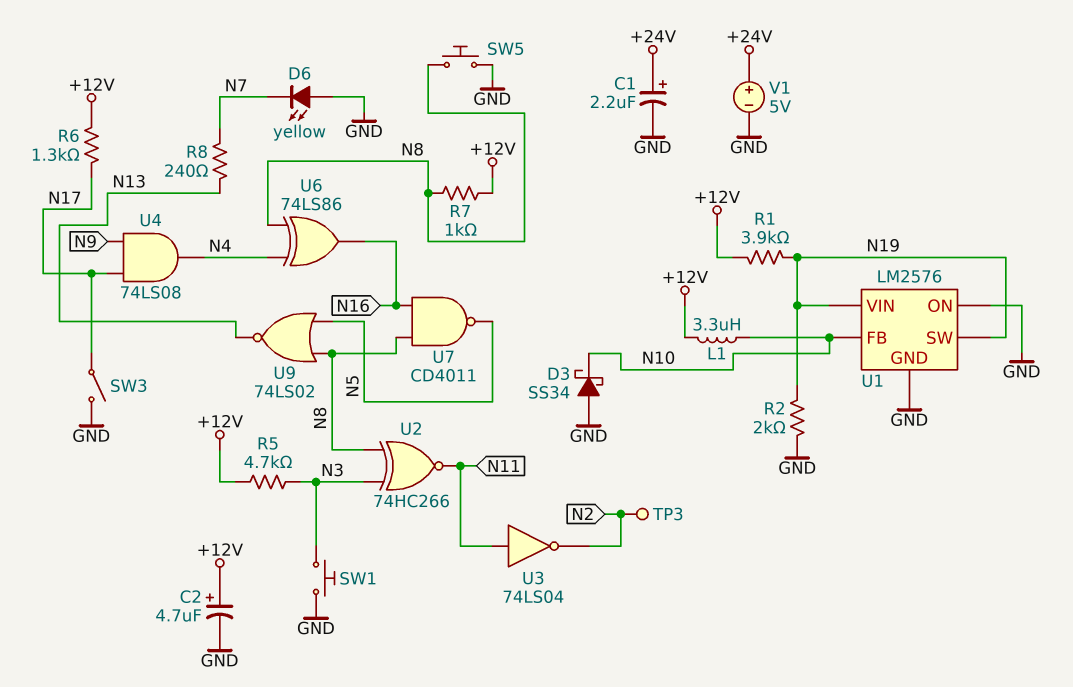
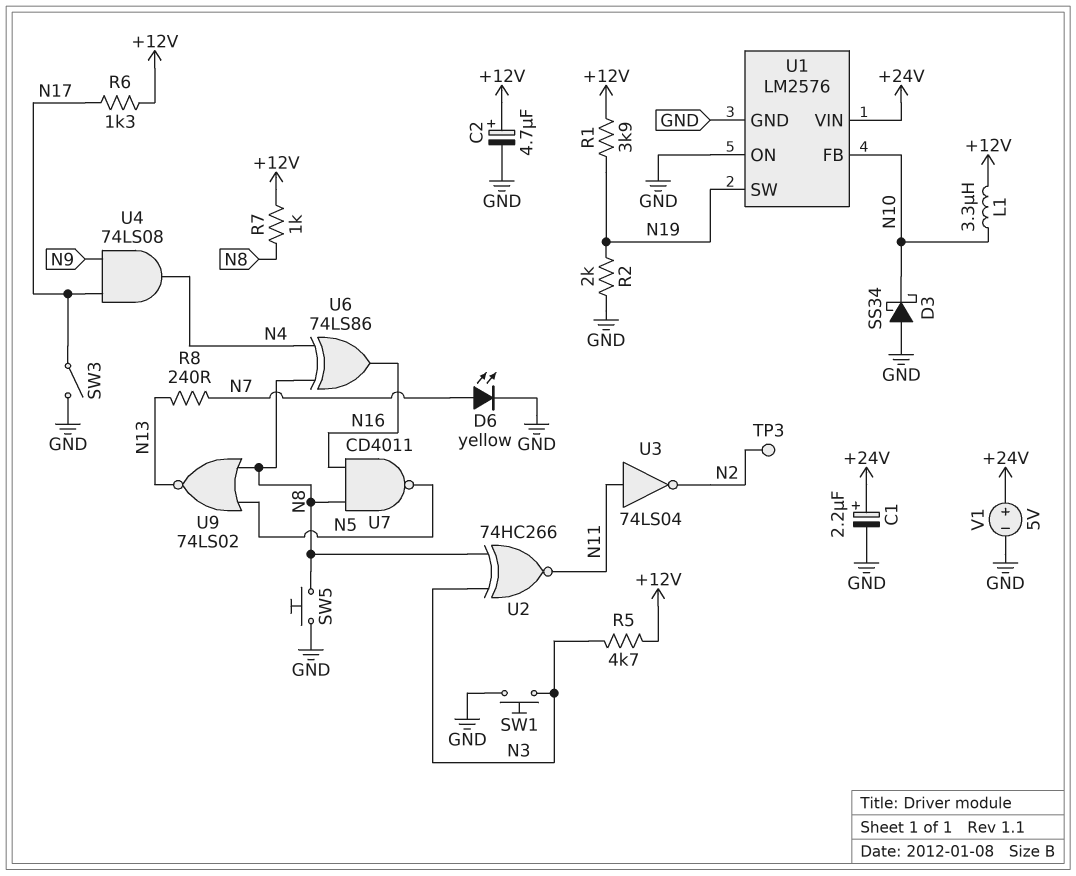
D6: LED yellow (A GND, K N7) -> LED yellow (A N7, K GND)
U1 pin VIN: N19 -> +24V

